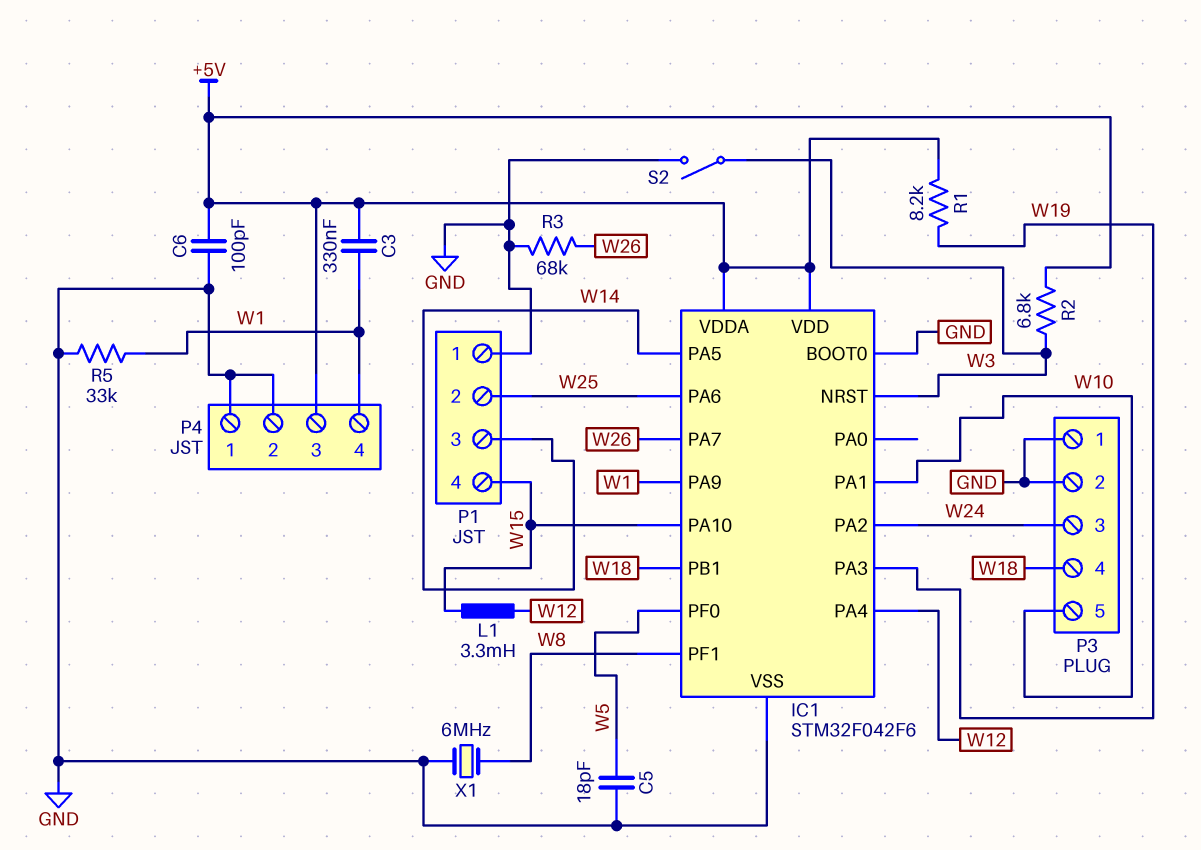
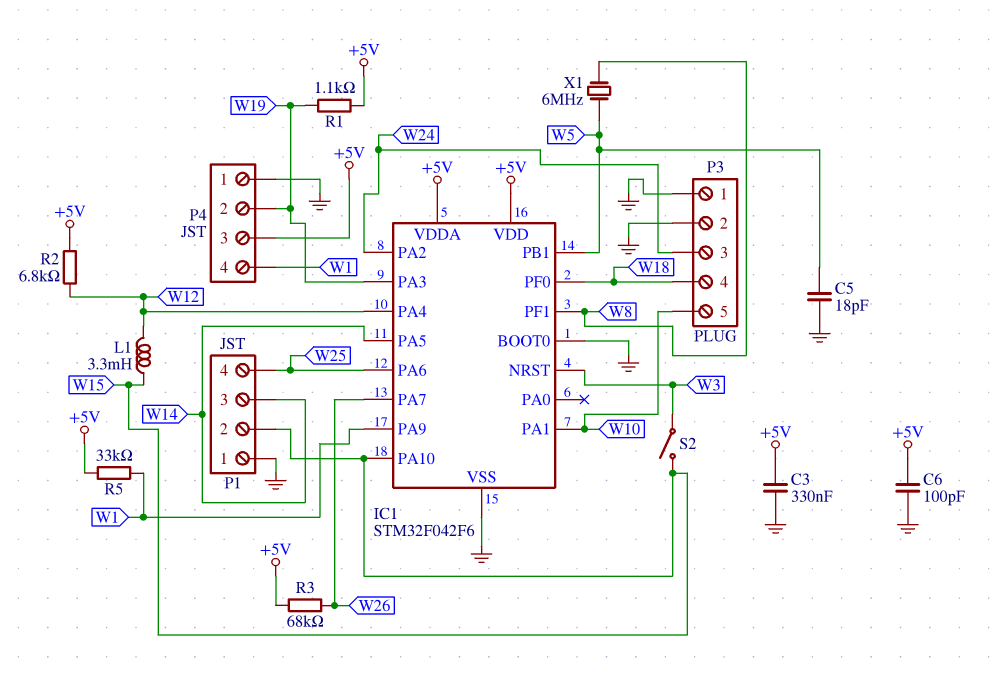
C3: 330nF (+5V, W1) -> 330nF (+5V, GND)
IC1 pin PB1: W18 -> W5
IC1 pin PF0: W5 -> W18
P1 pin 2: W25 -> W15
P1 pin 4: W15 -> W25
P4 pin 2: GND -> W19
R1: 8.2k (+5V, W19) -> 1.1k (+5V, W19)
R2: 6.8k (+5V, W3) -> 6.8k (+5V, W12)
R3: 68k (GND, W26) -> 68k (+5V, W26)
R5: 33k (GND, W1) -> 33k (+5V, W1)
S2: switch (GND, W3) -> switch (W3, W15)
X1: 6MHz (GND, W8) -> 6MHz (W5, W8)

